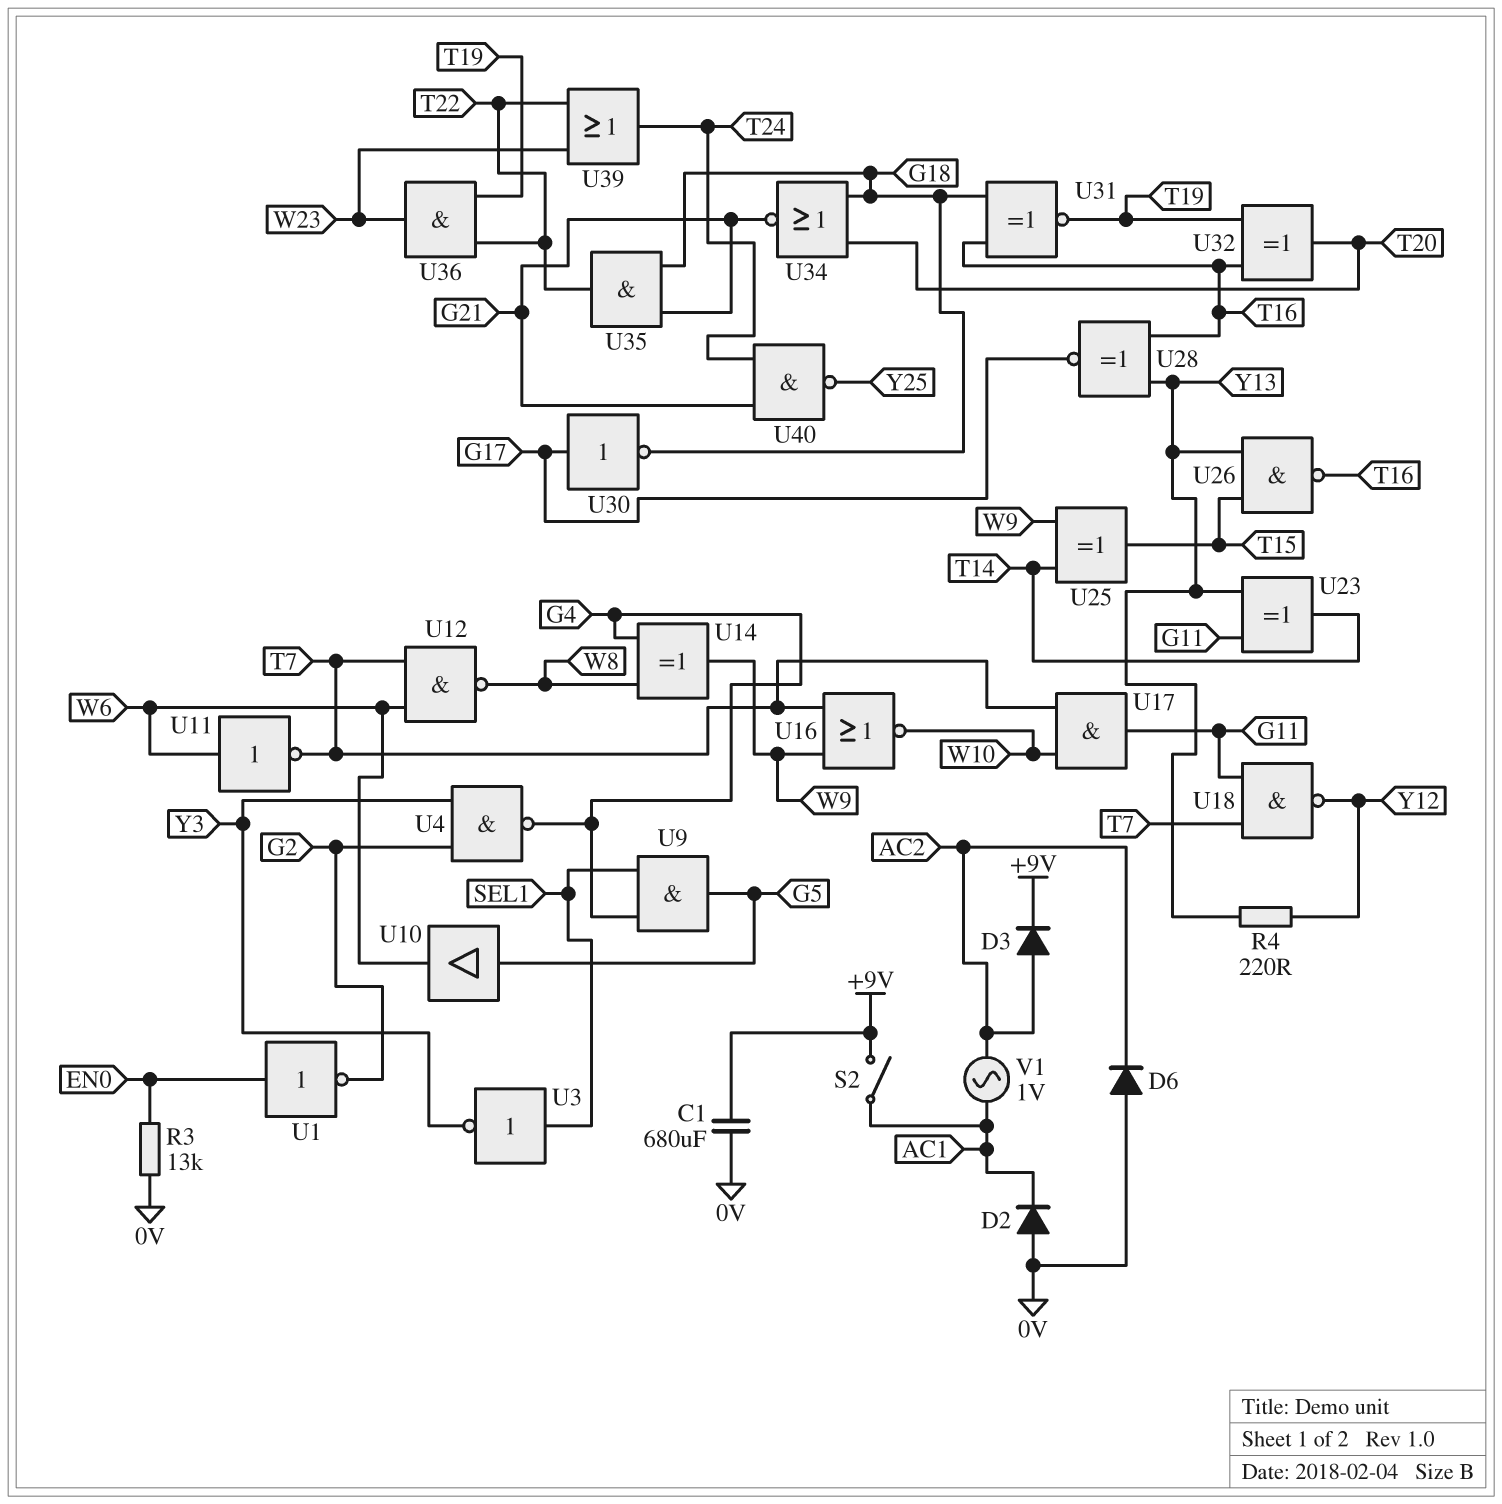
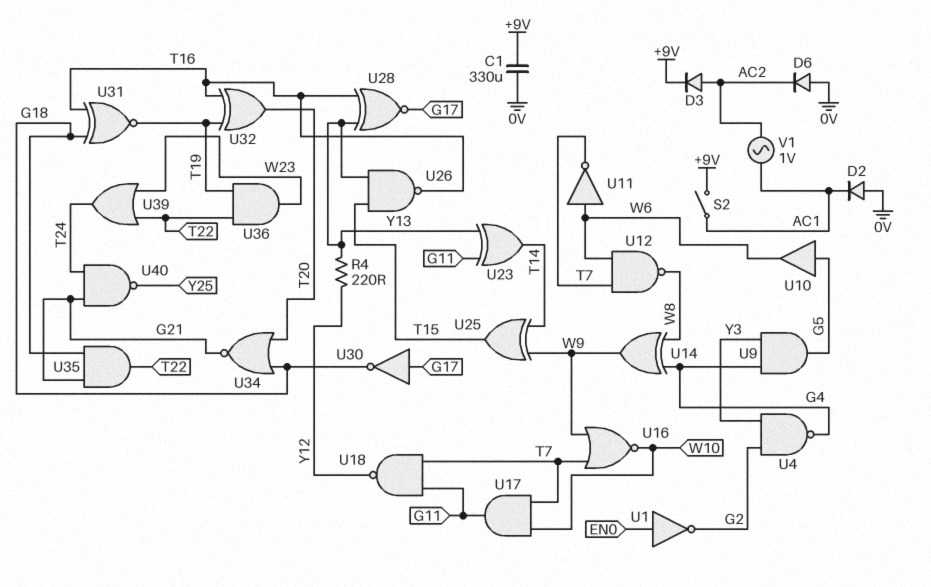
C1: 680uF (+9V, 0V) -> 330uF (+9V, 0V)
R3: 13k (0V, EN0) -> none
U3: NOT (in SEL1, out Y3) -> none
U9: AND (in G4, in SEL1, out G5) -> AND (in G4, in Y3, out G5)

